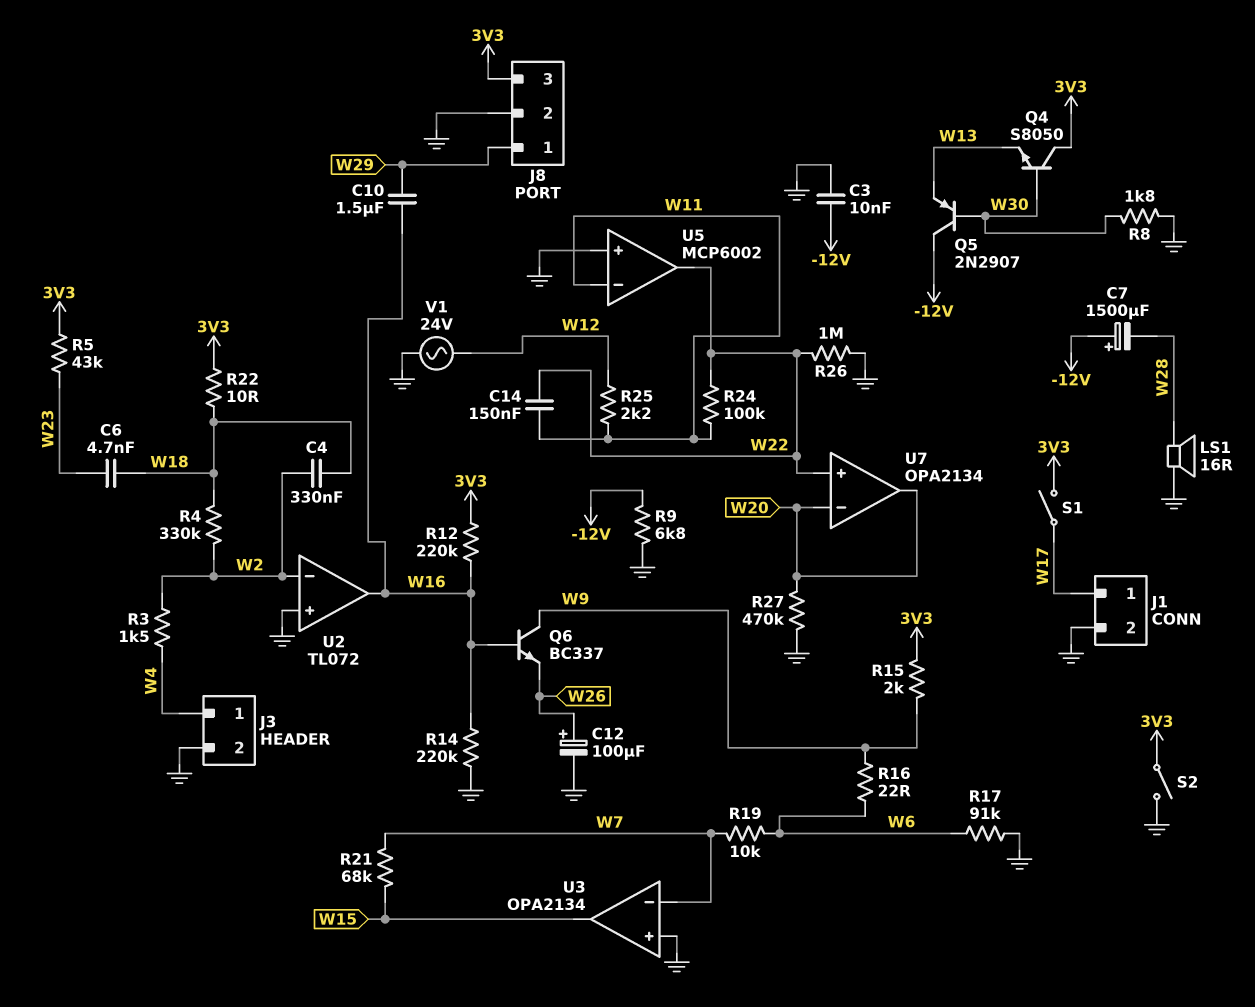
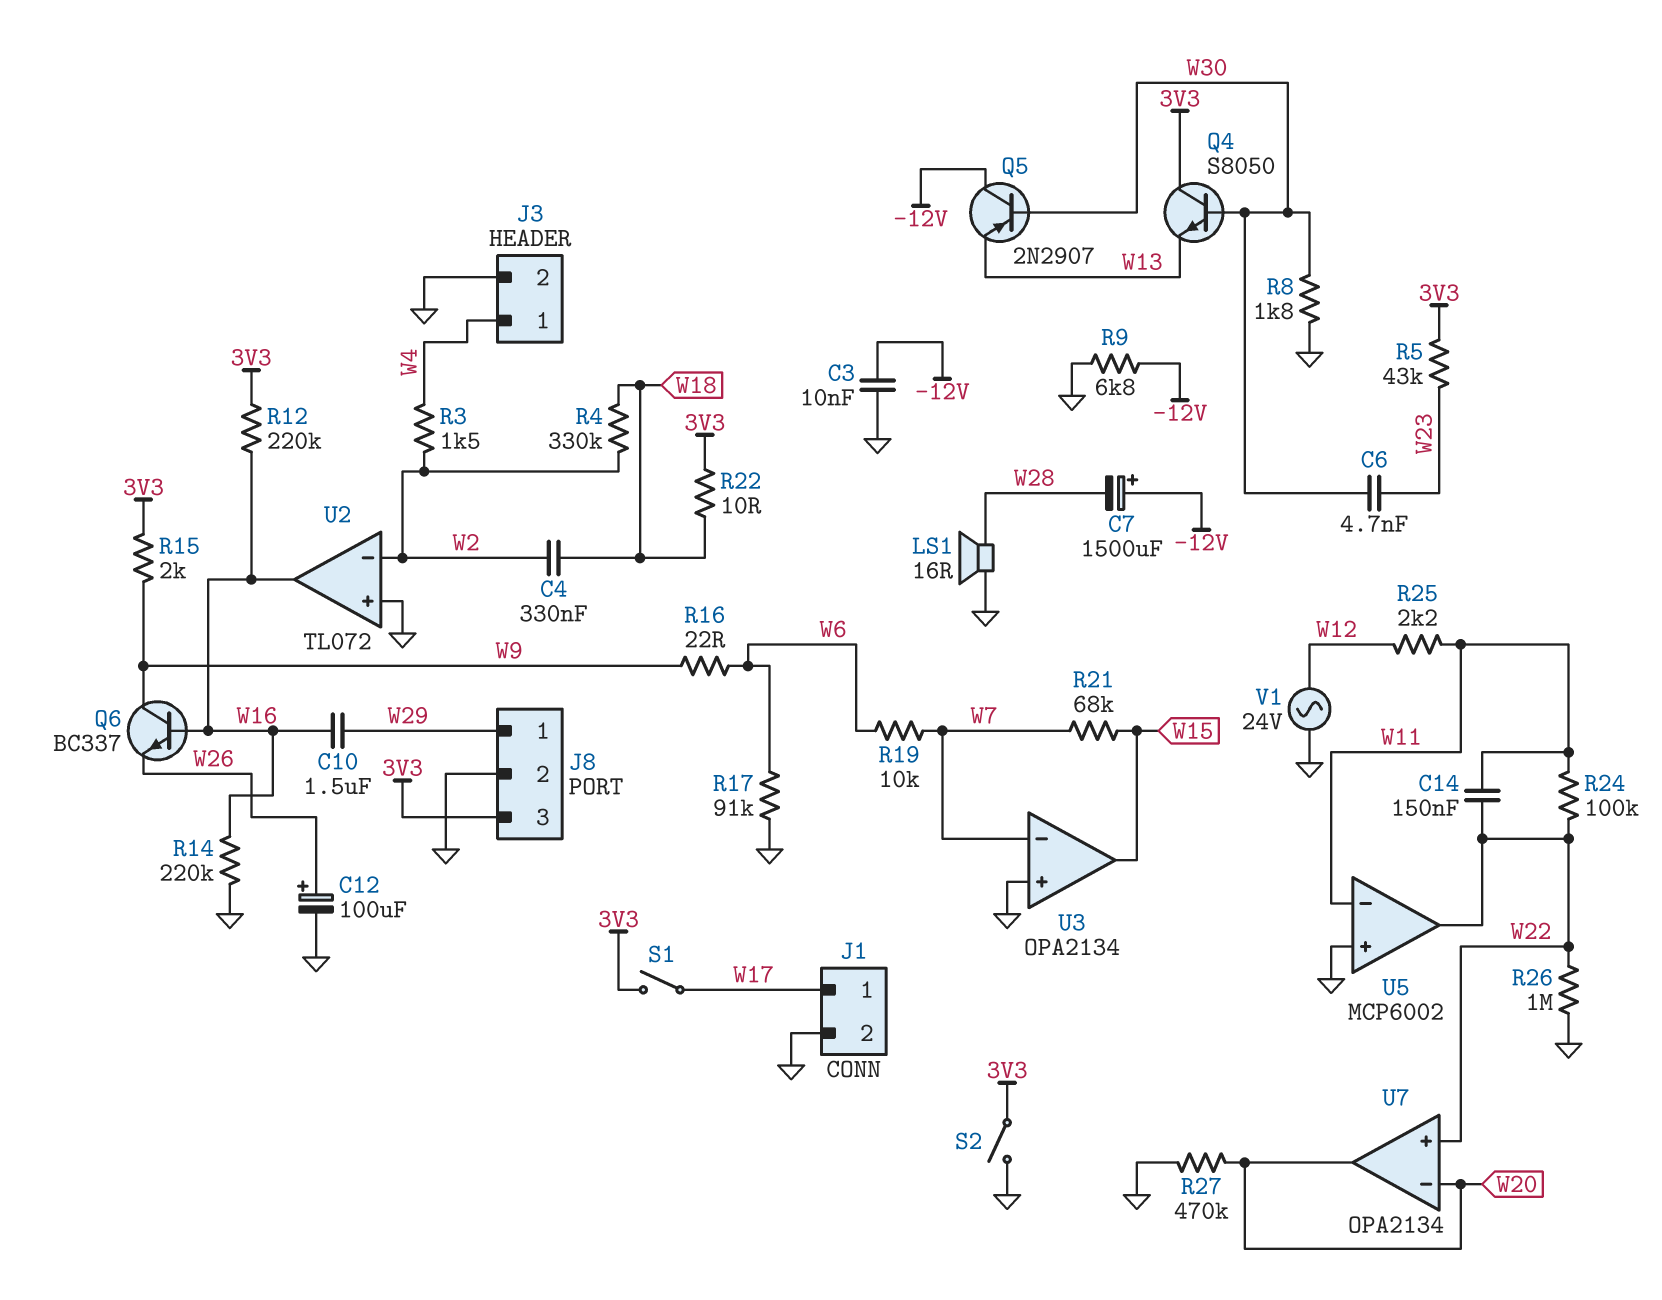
C6: 4.7nF (W18, W23) -> 4.7nF (W23, W30)

